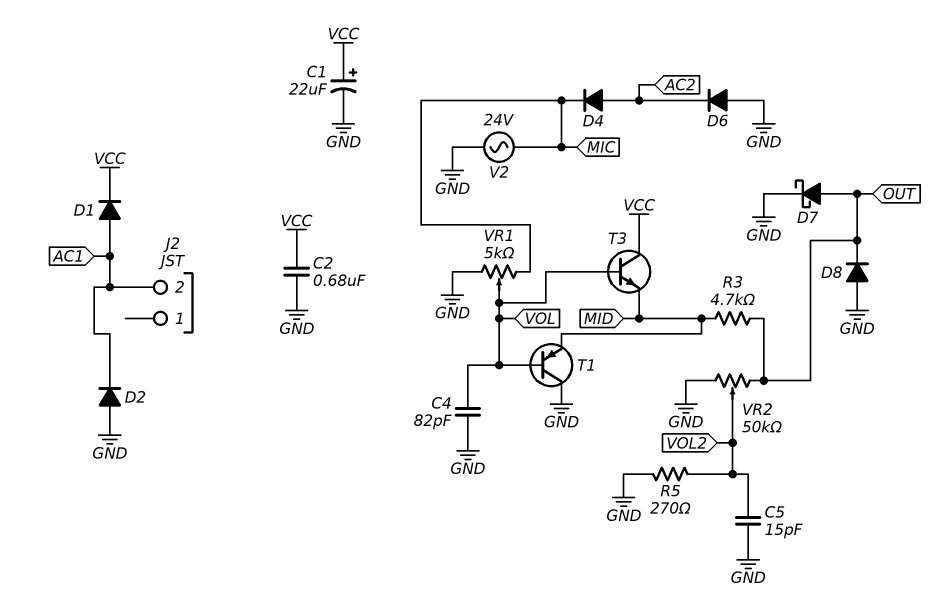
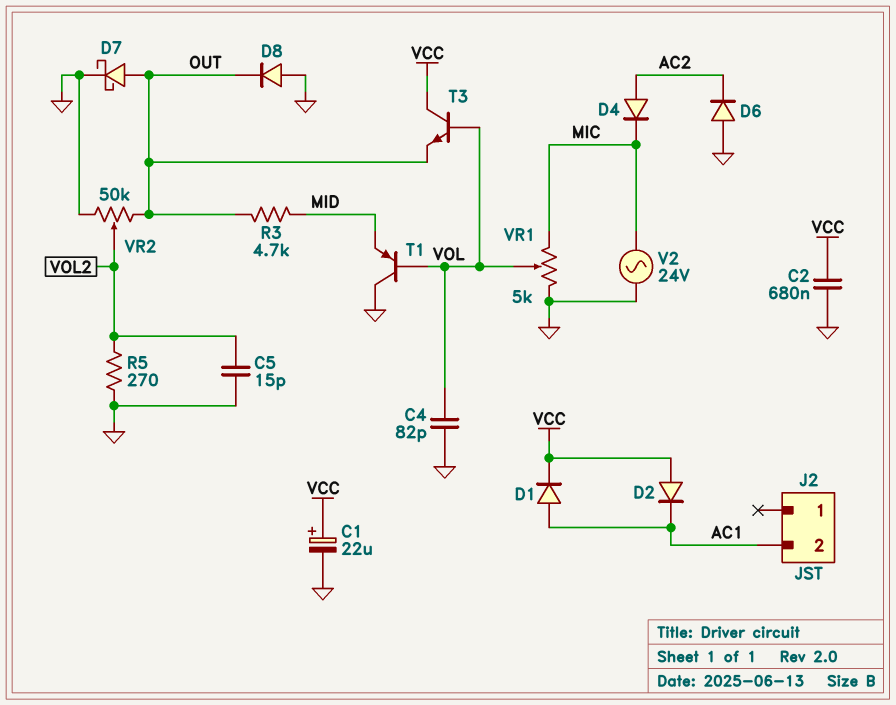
D2: diode (A GND, K AC1) -> diode (A VCC, K AC1)
T3: NPN (B VOL, C VCC, E MID) -> NPN (B VOL, C VCC, E OUT)

